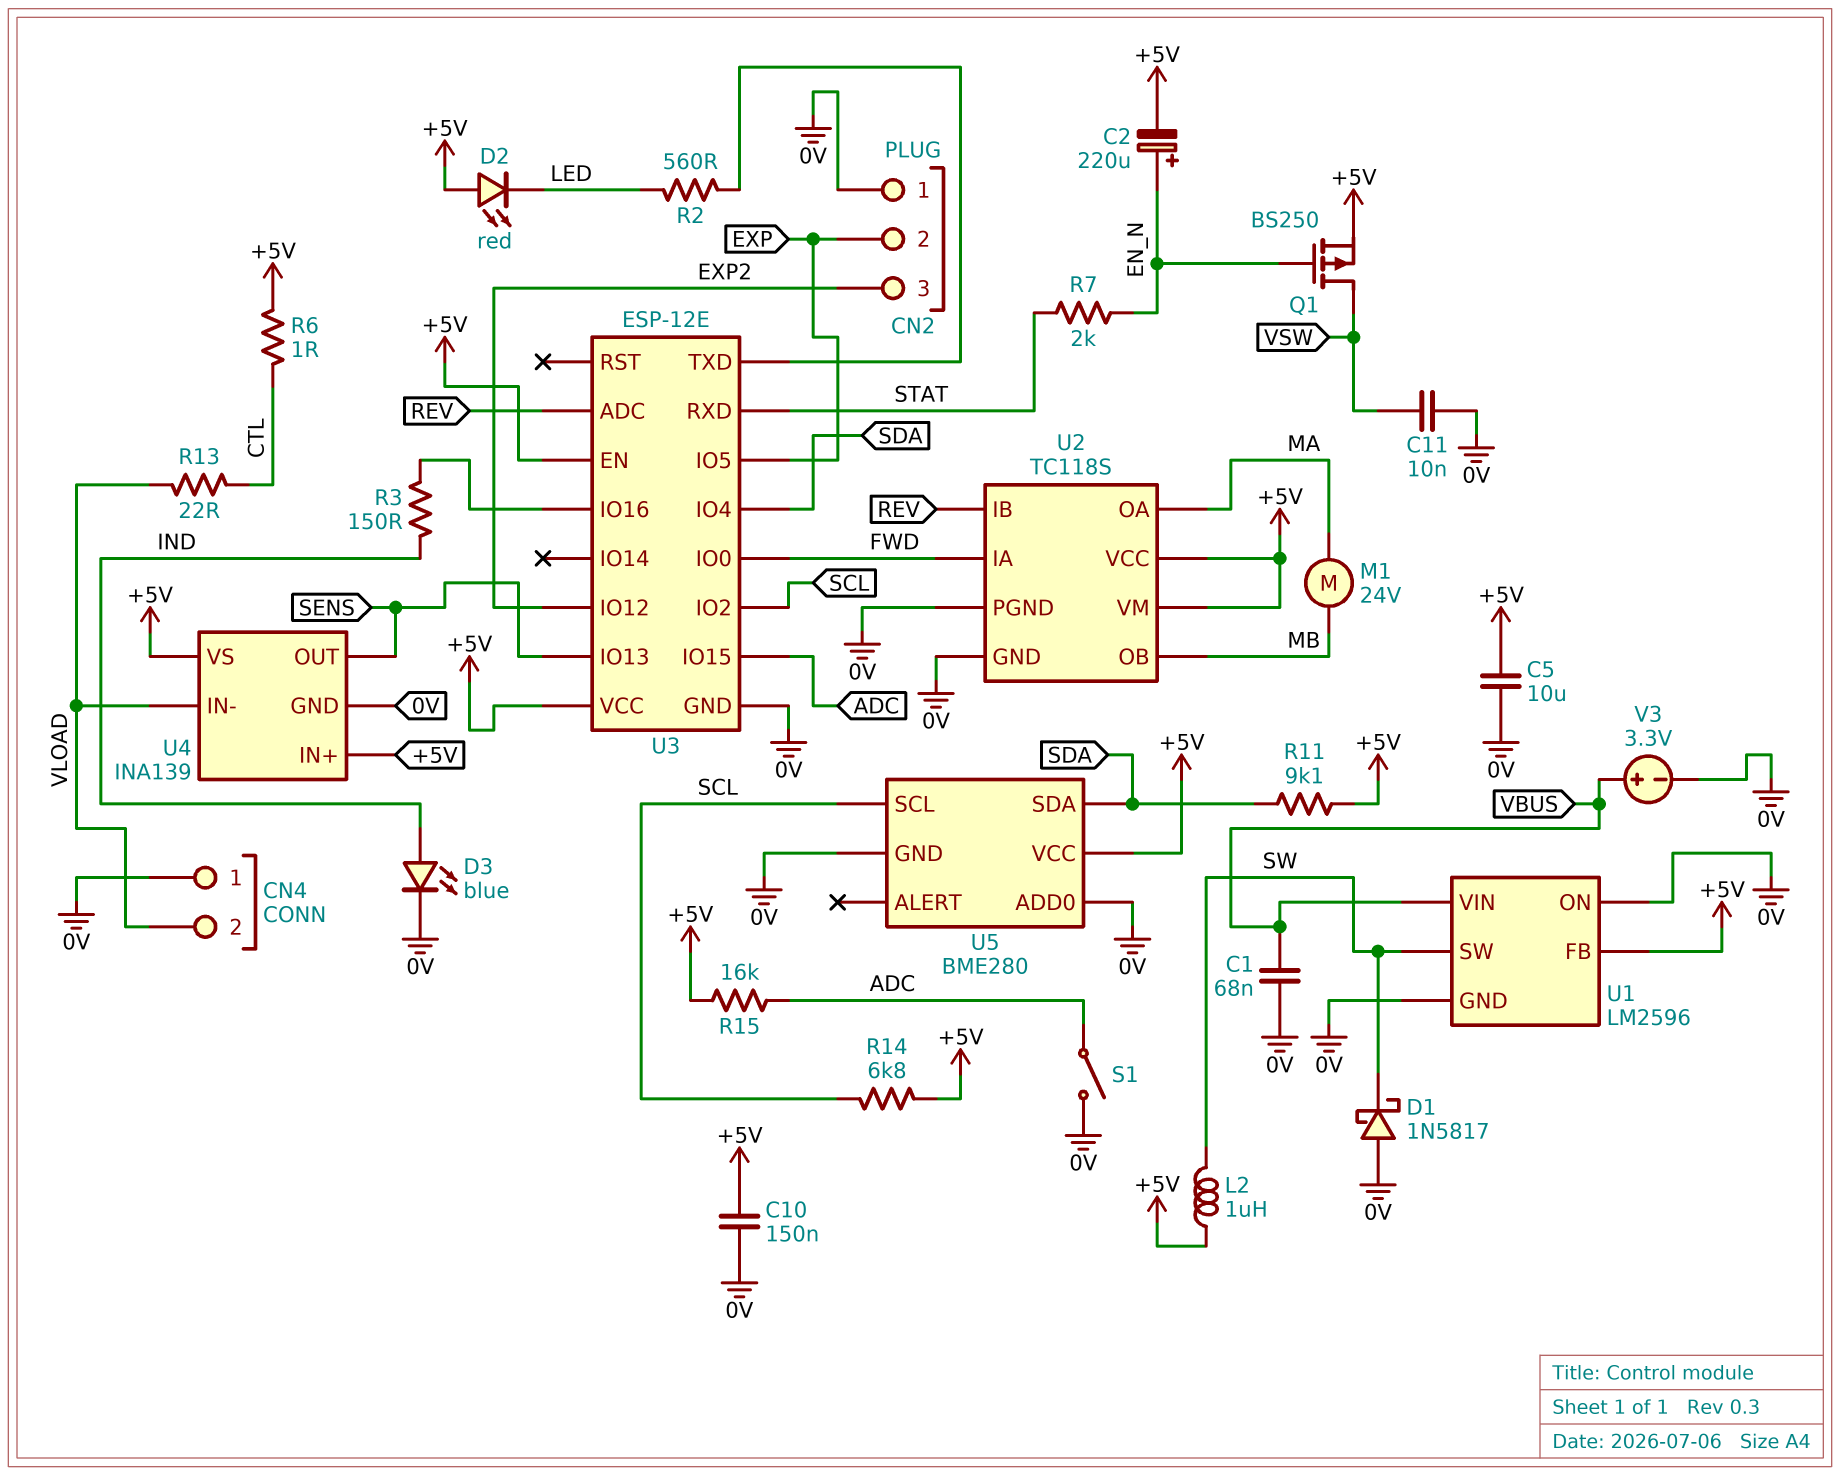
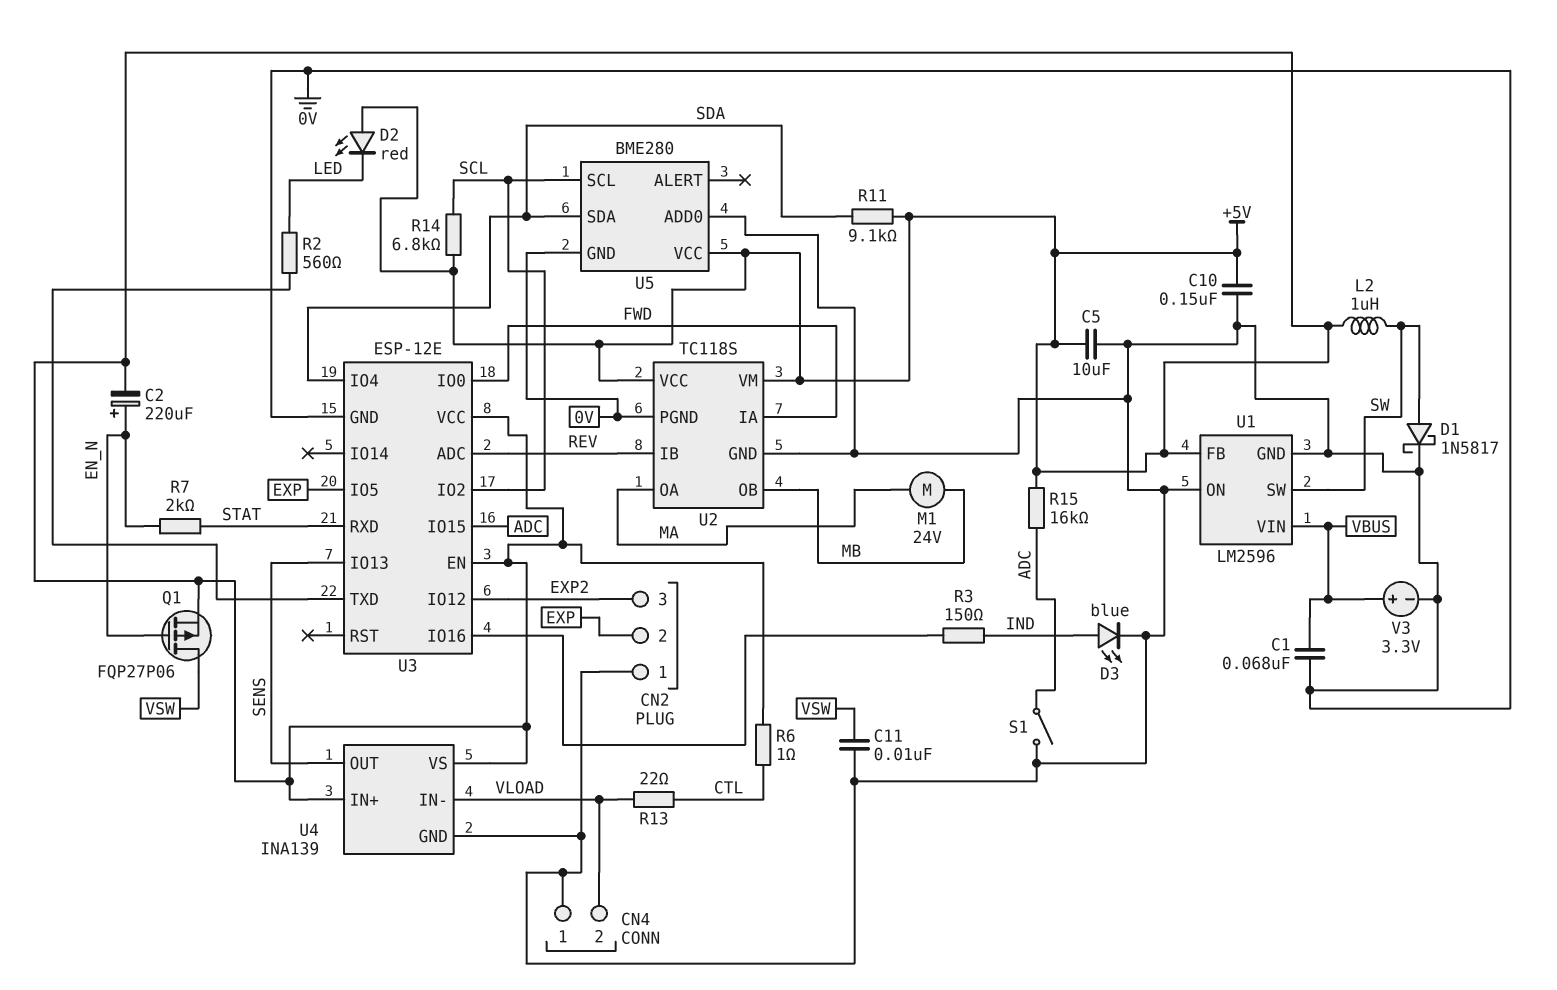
D1: schottky 1N5817 (A 0V, K SW) -> schottky 1N5817 (A SW, K 0V)
Q1: PMOS BS250 (G EN_N, D VSW, S +5V) -> PMOS FQP27P06 (G EN_N, D VSW, S +5V)

